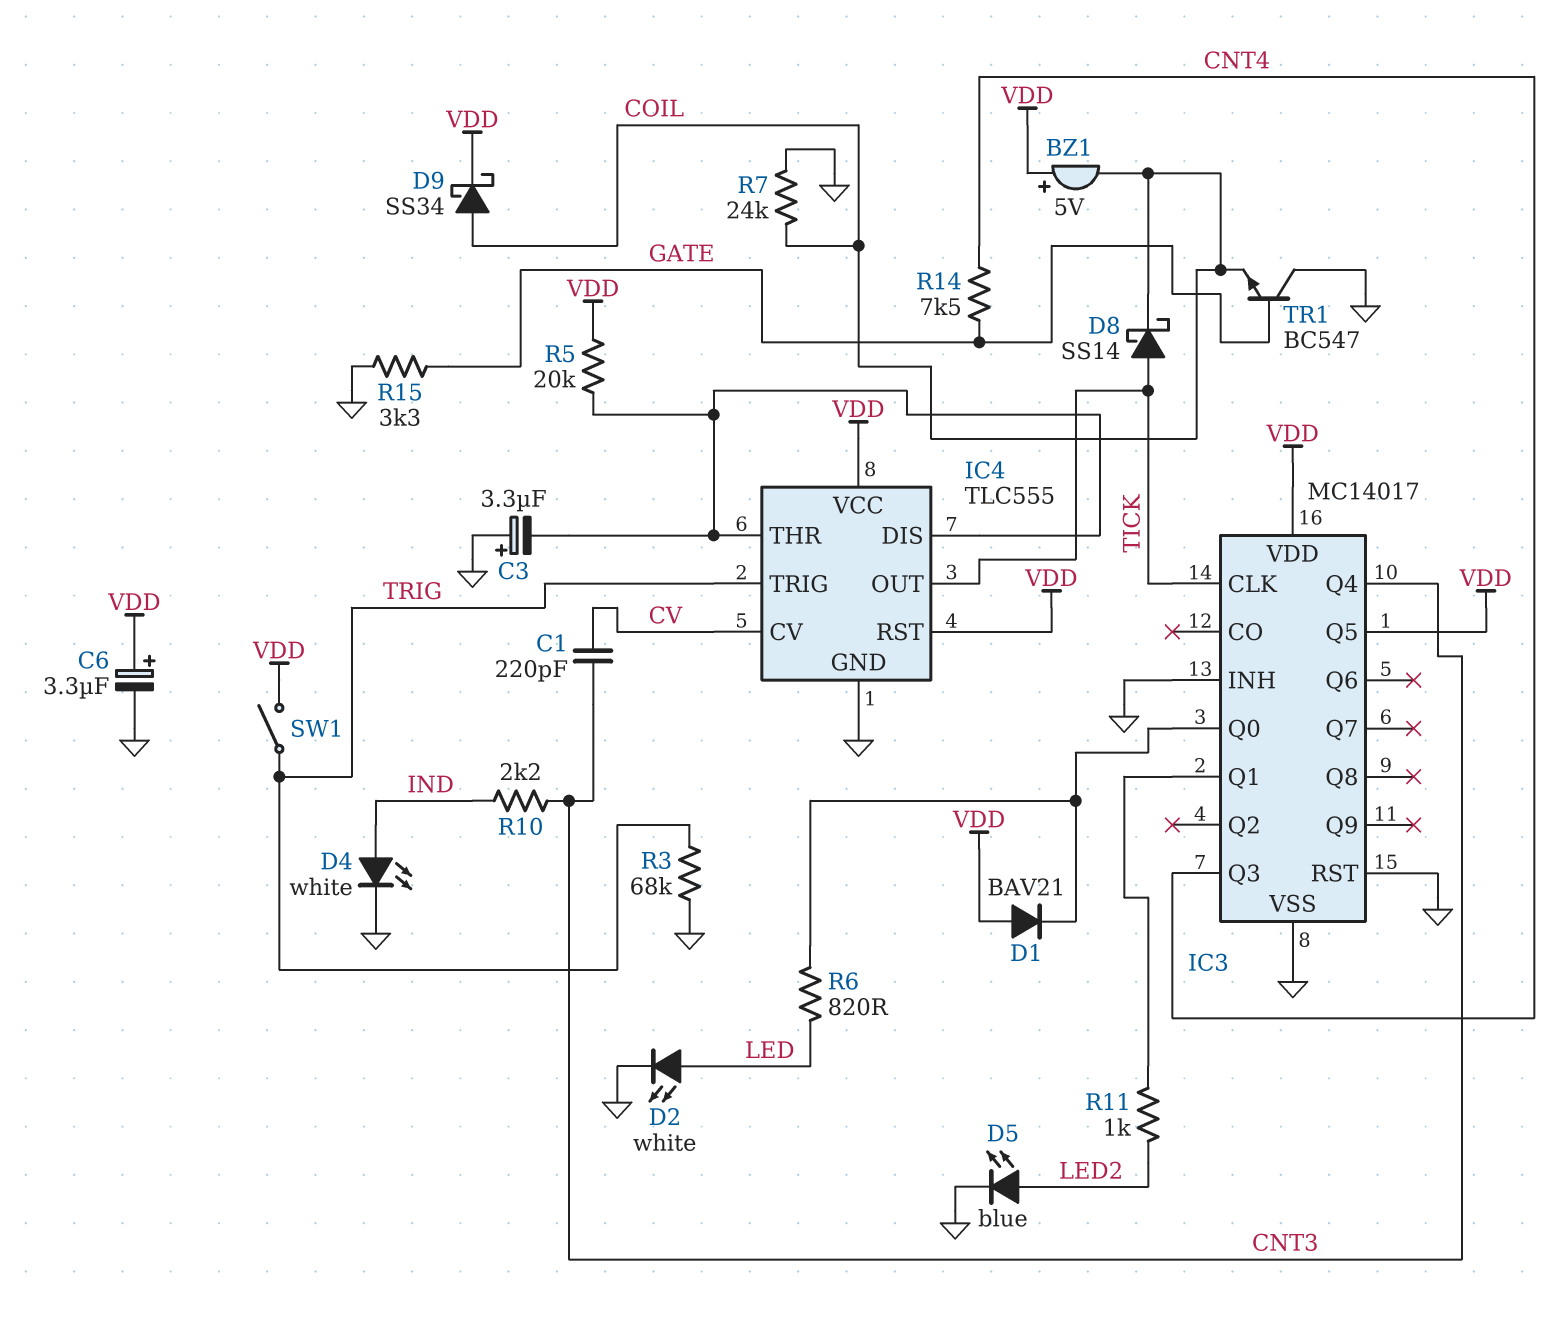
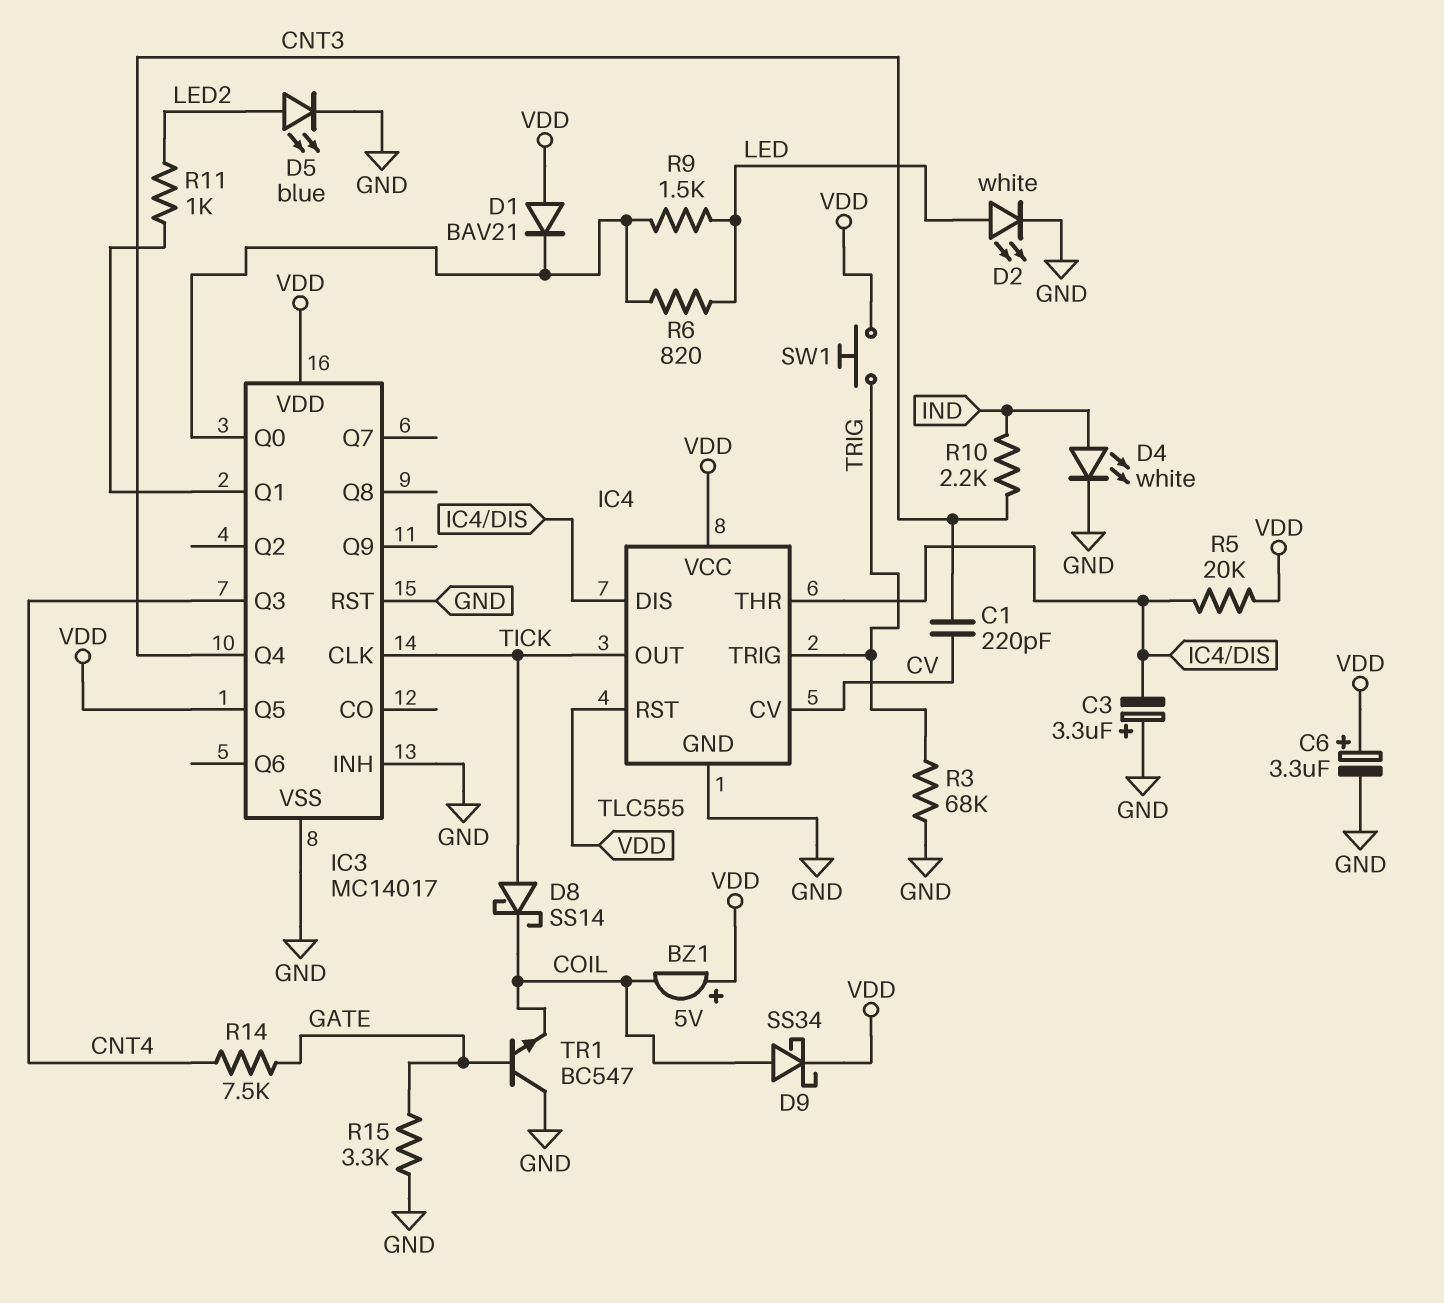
R7: 24k (COIL, GND) -> none
R9: none -> 1.5k (IC3/Q0, LED)
SW1: switch (TRIG, VDD) -> button (TRIG, VDD)

